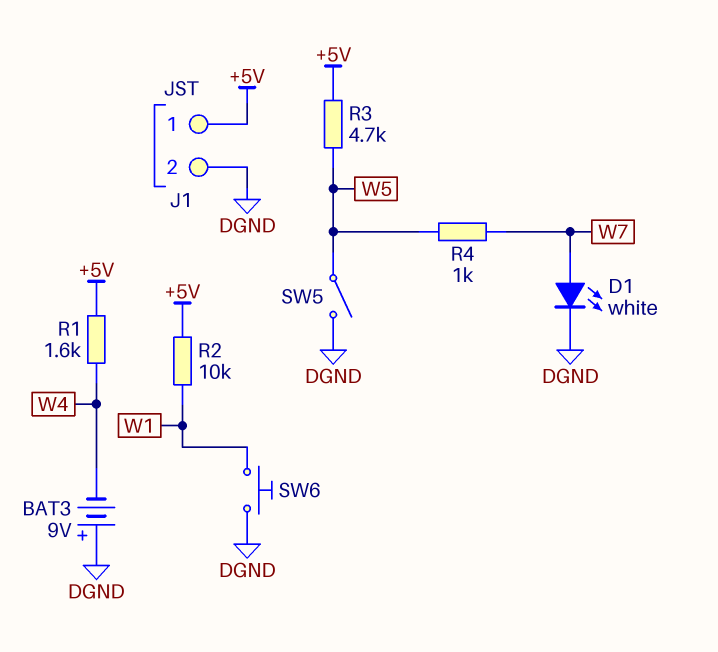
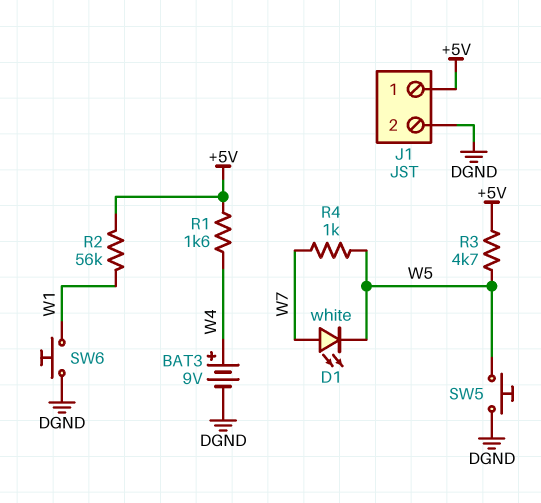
BAT3: 9V (plus DGND, minus W4) -> 9V (plus W4, minus DGND)
D1: LED white (A W7, K DGND) -> LED white (A W7, K W5)
R2: 10k (+5V, W1) -> 56k (+5V, W1)
SW5: switch (DGND, W5) -> button (DGND, W5)

